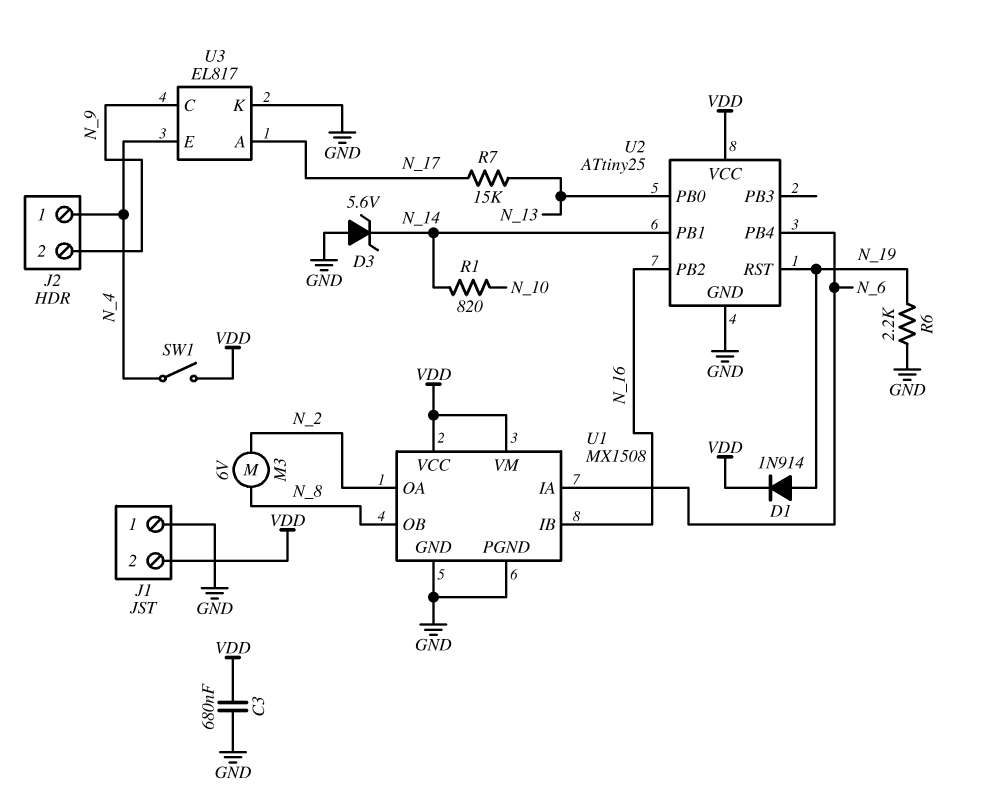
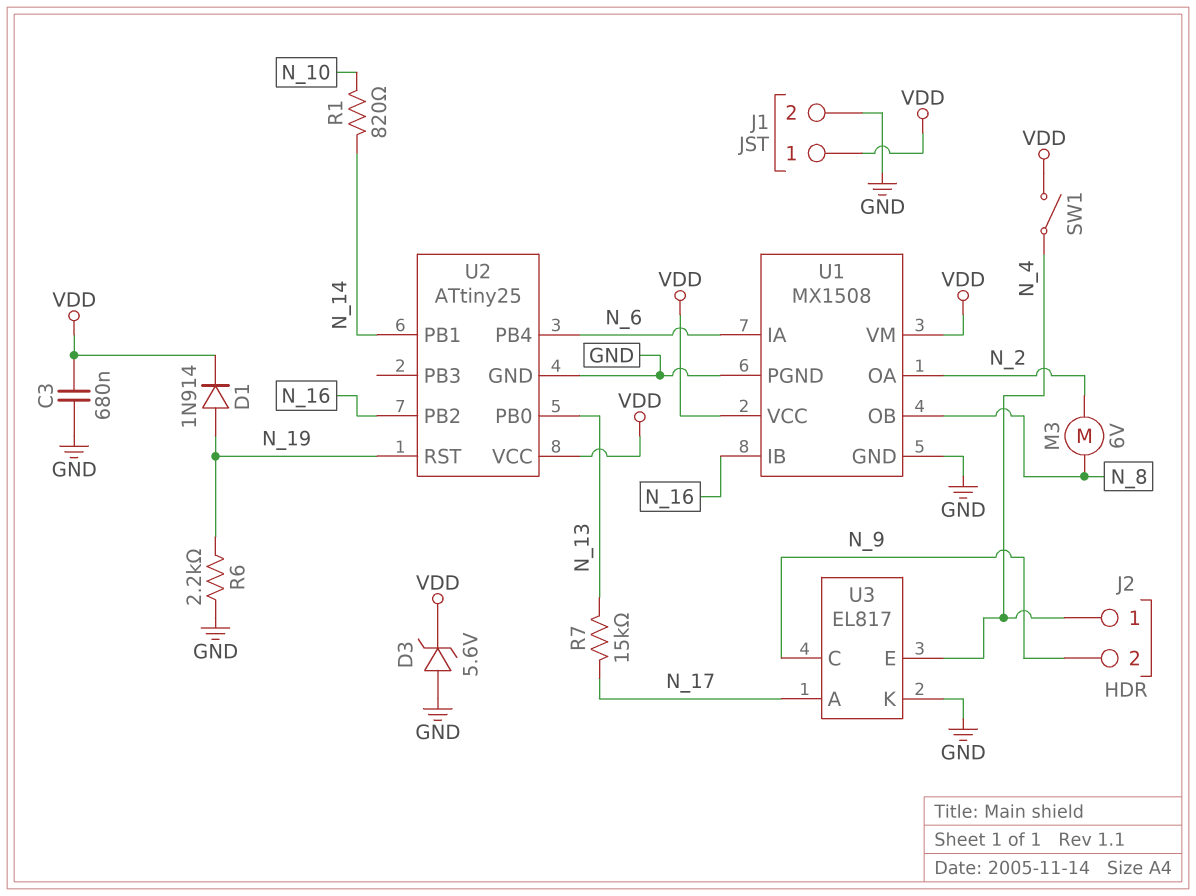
D3: zener 5.6V (A GND, K N_14) -> zener 5.6V (A GND, K VDD)
J1 pin 1: GND -> VDD
J1 pin 2: VDD -> GND

